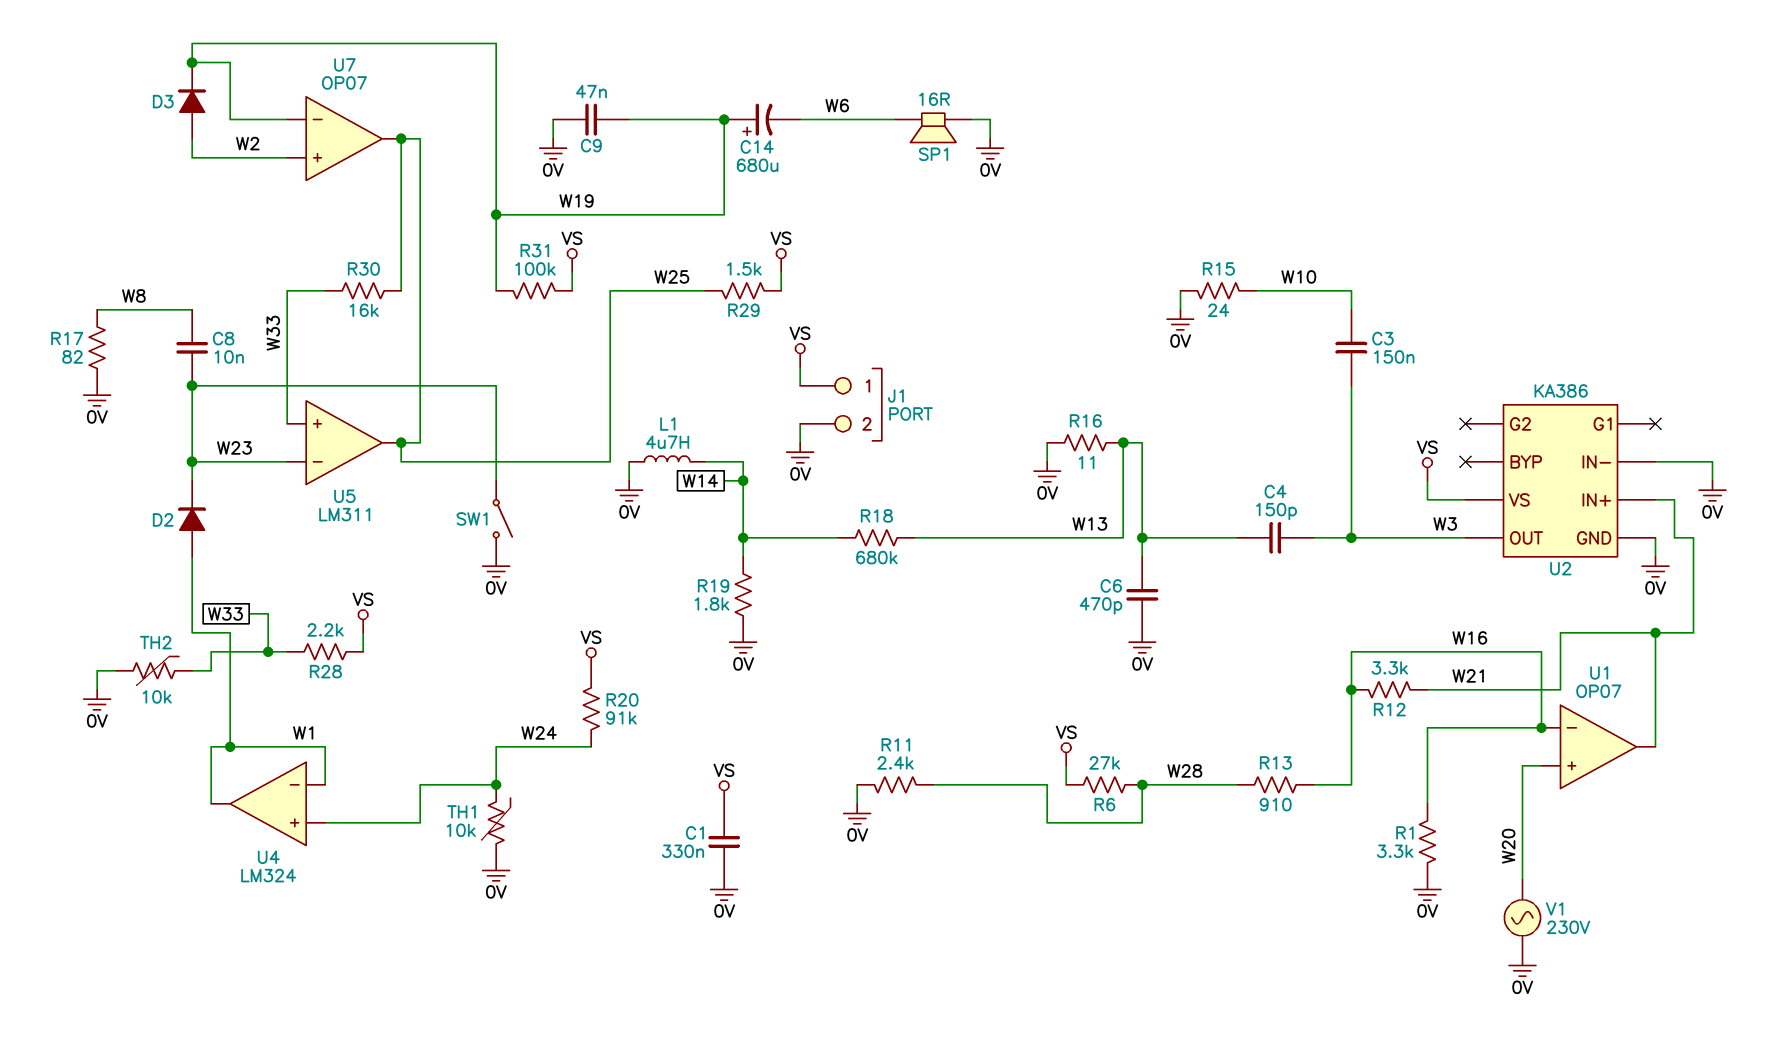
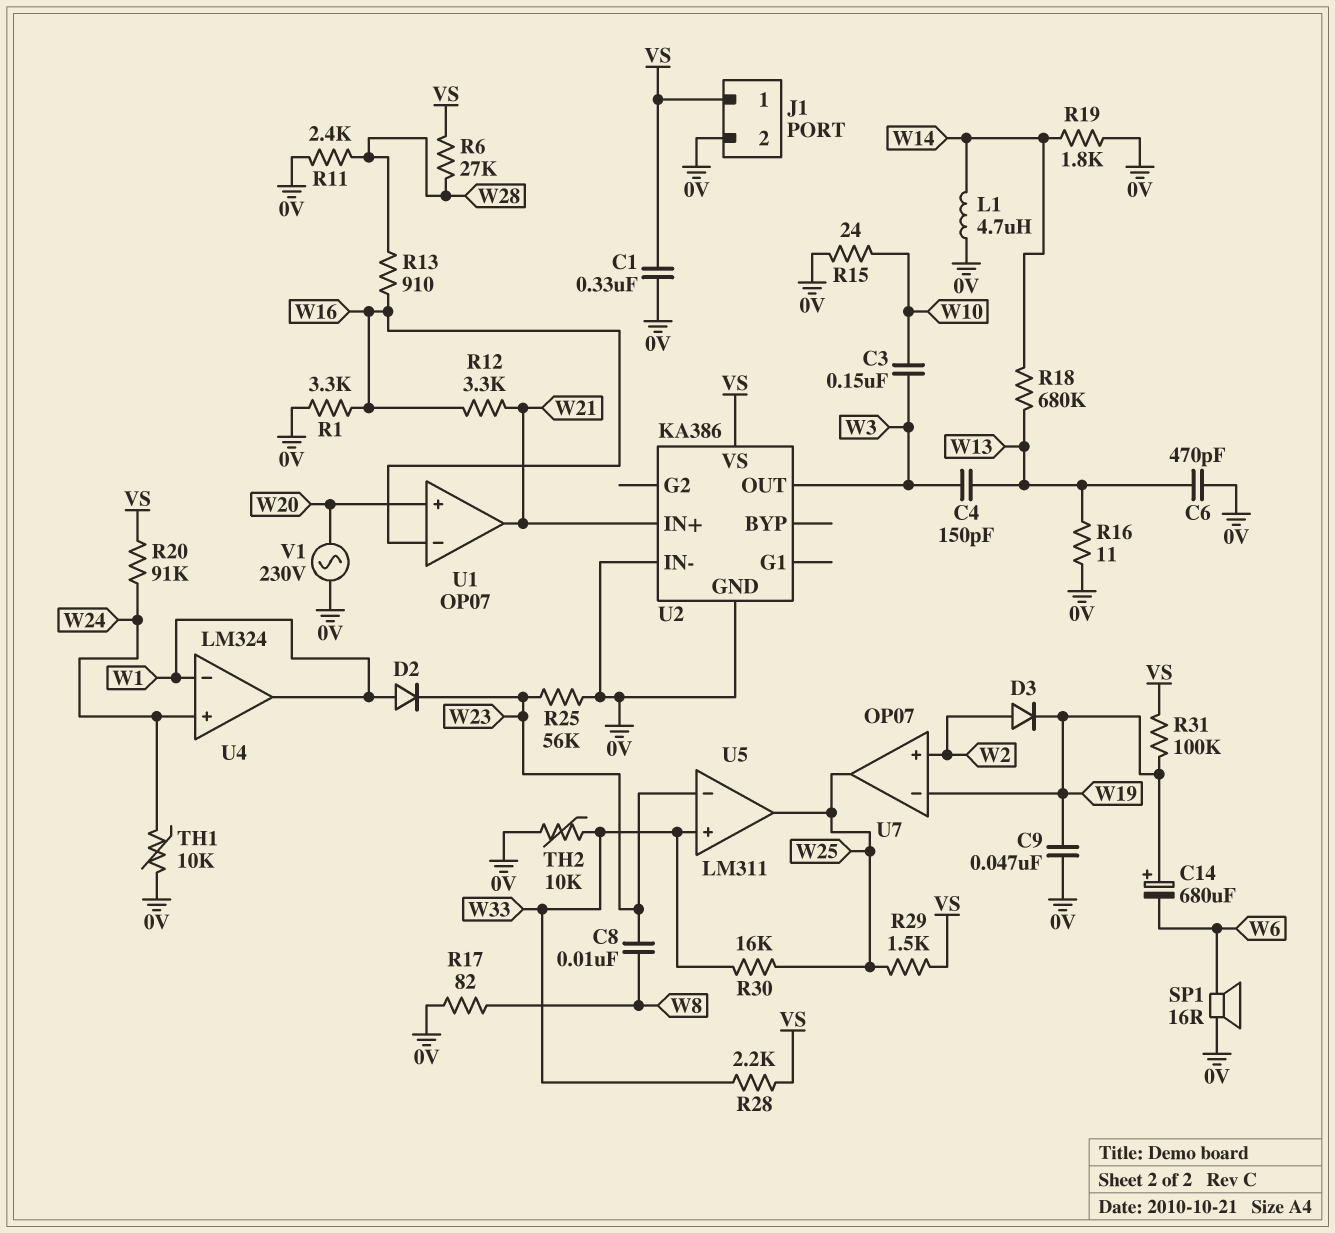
R25: none -> 56k (0V, W23)
SW1: switch (0V, W23) -> none

